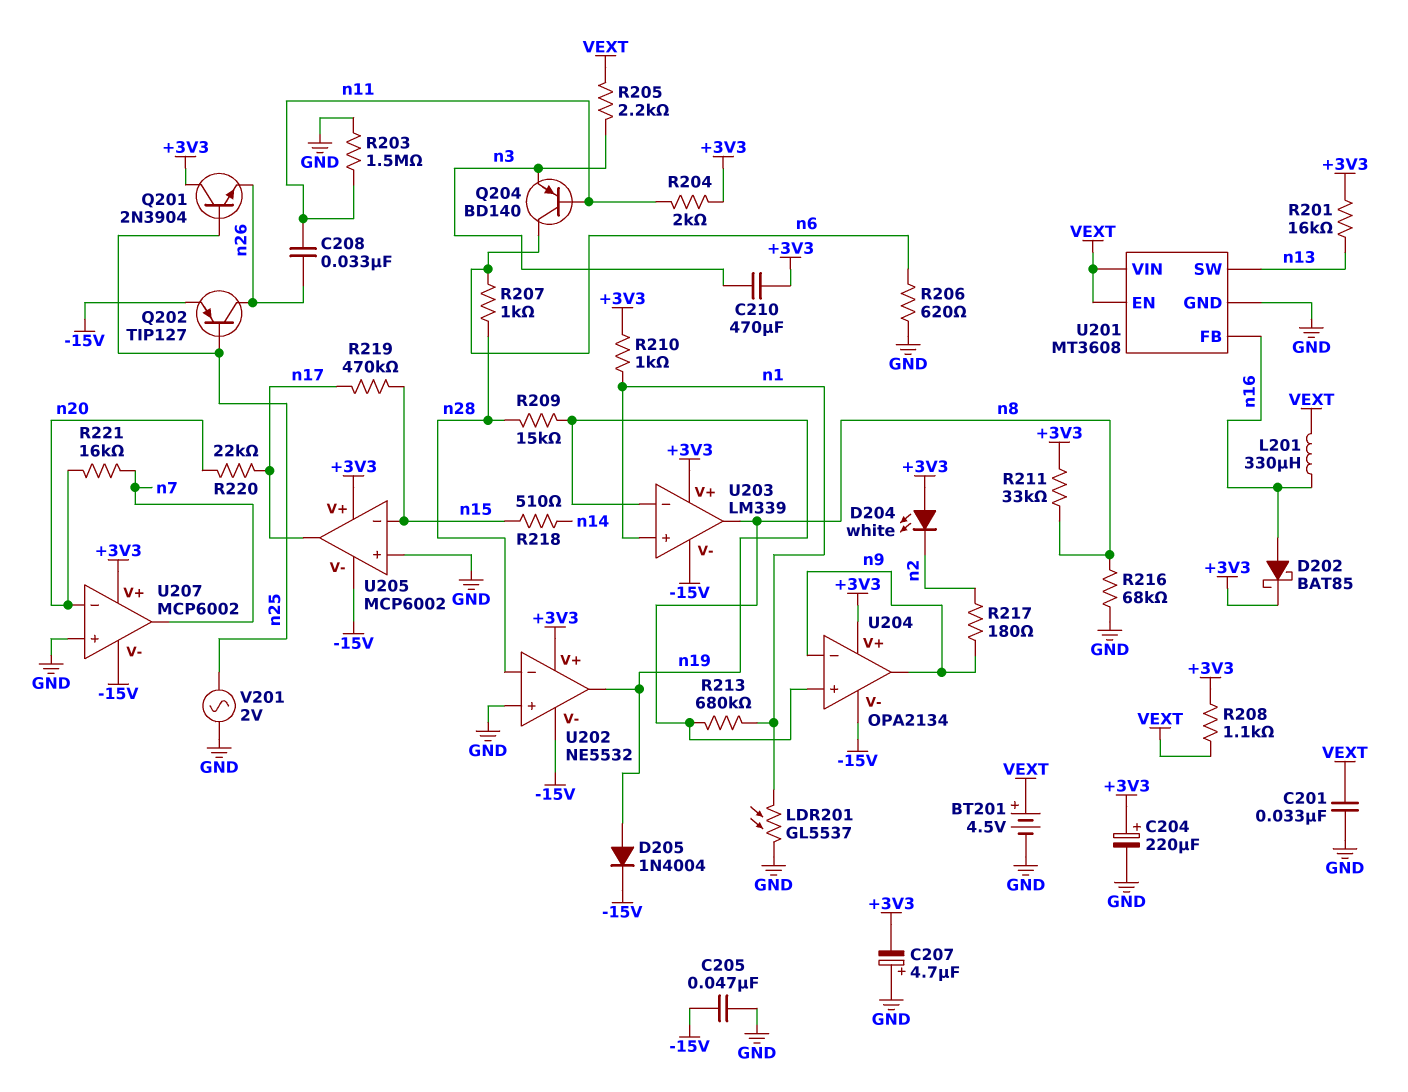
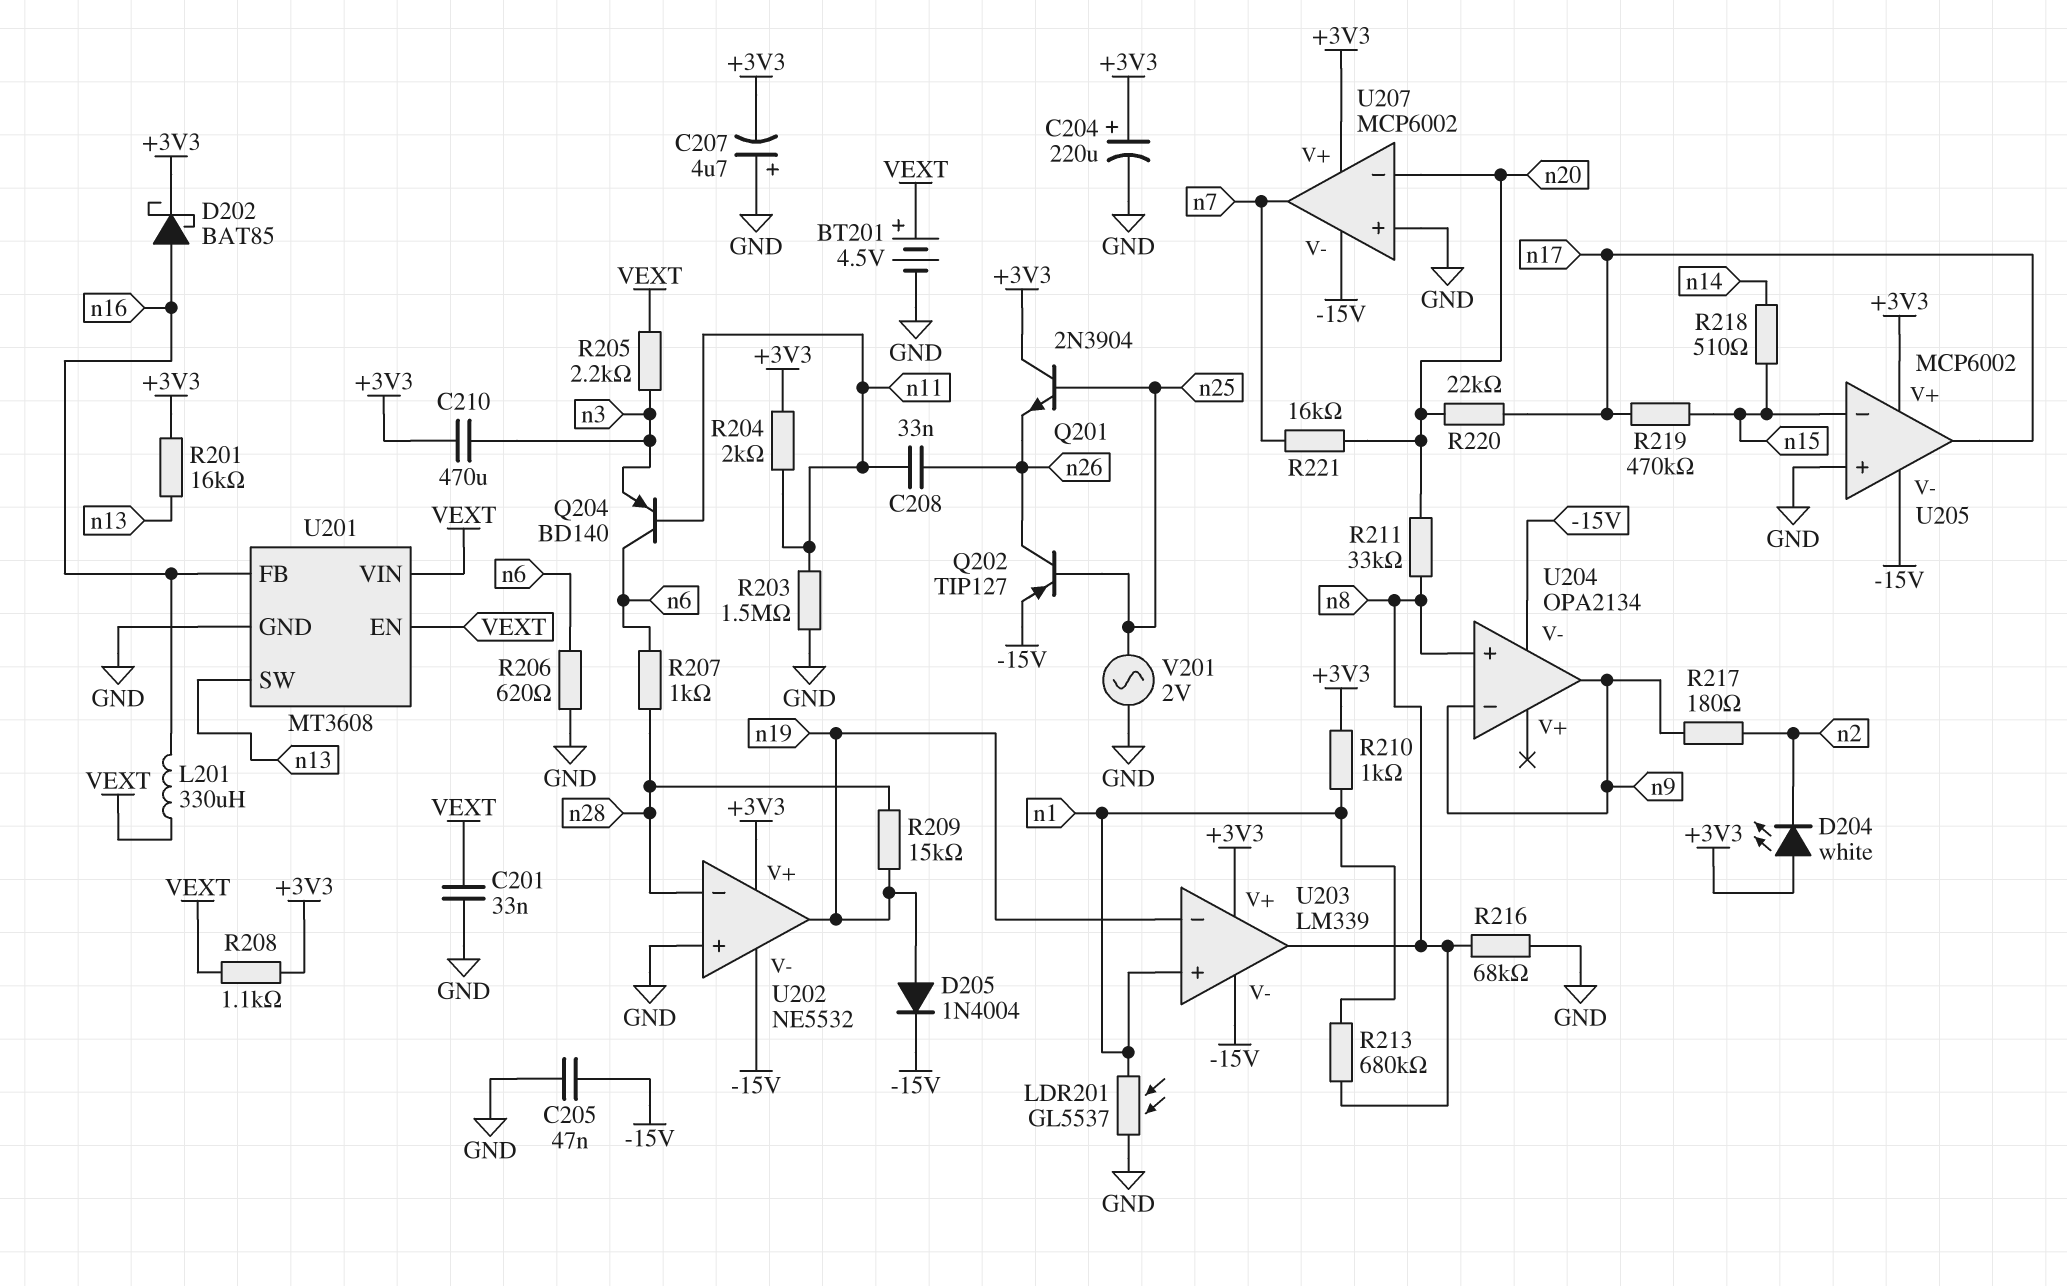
R211: 33k (+3V3, n8) -> 33k (n8, n20)
U204 pin V+: +3V3 -> none

